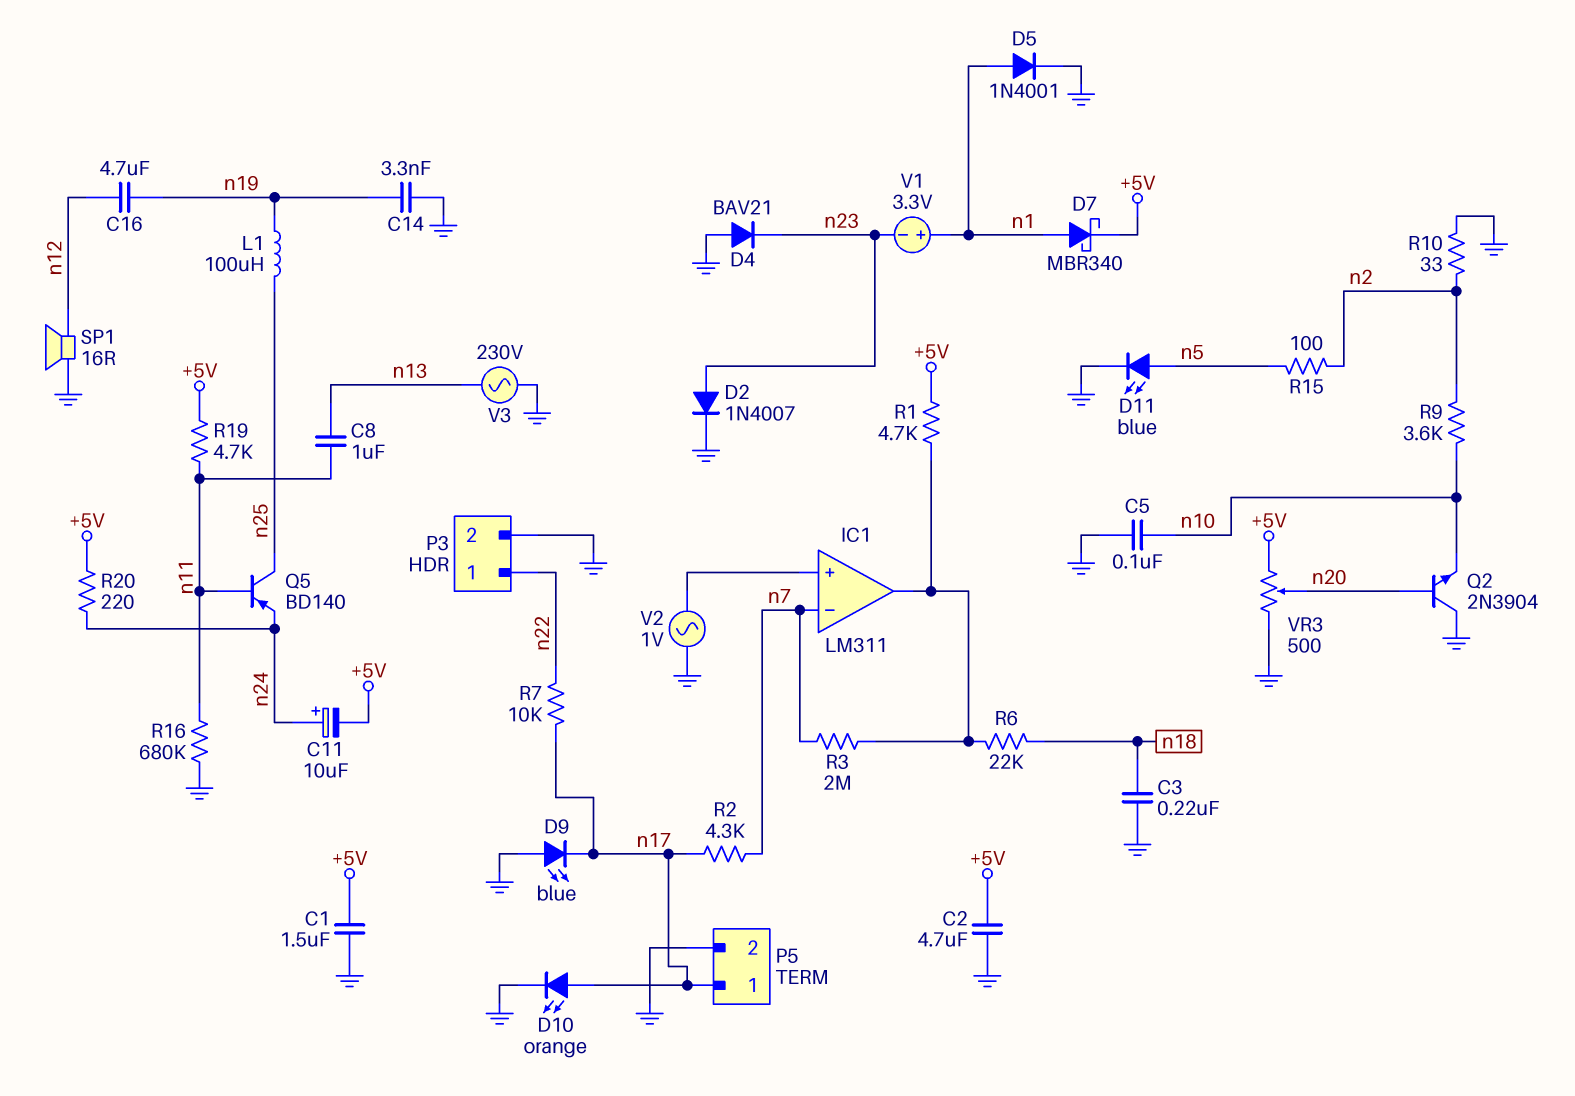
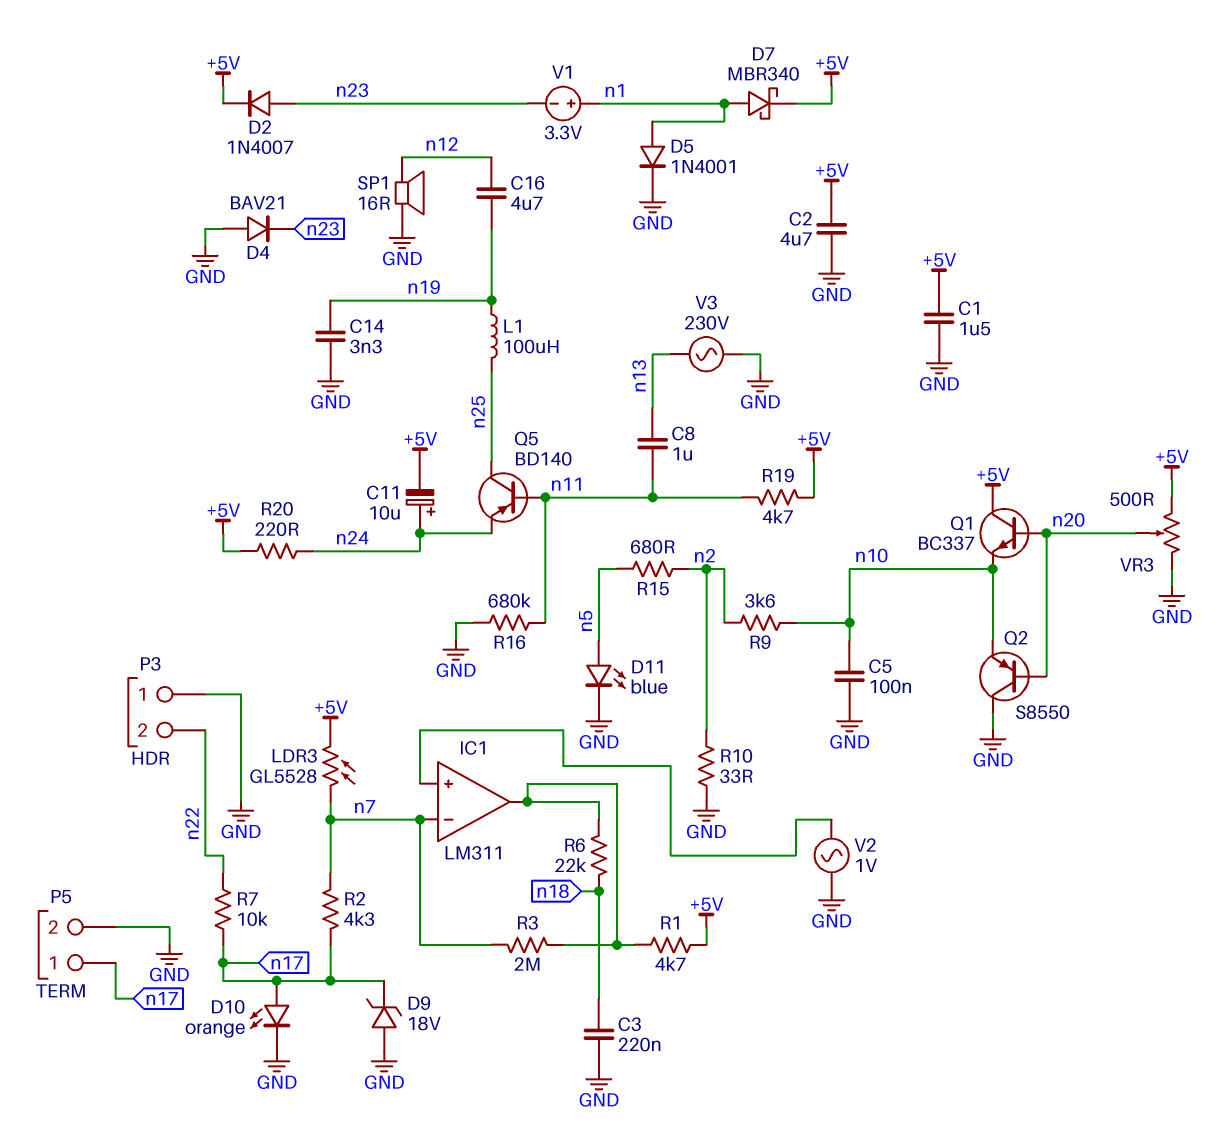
D2: diode 1N4007 (A n23, K GND) -> diode 1N4007 (A n23, K +5V)
D9: LED blue (A GND, K n17) -> zener 18V (A GND, K n17)
LDR3: none -> GL5528 (+5V, n7)
P3 pin 1: n22 -> GND
P3 pin 2: GND -> n22
Q1: none -> NPN BC337 (B n20, C +5V, E n10)
Q2: NPN 2N3904 (B n20, C GND, E n10) -> PNP S8550 (B n20, C GND, E n10)
R15: 100 (n2, n5) -> 680 (n2, n5)

